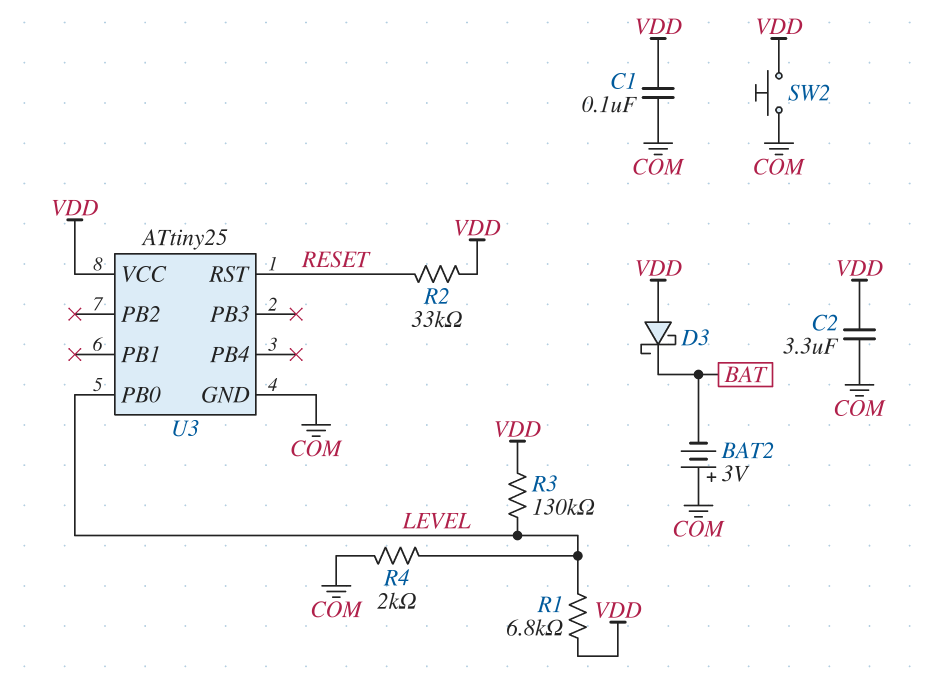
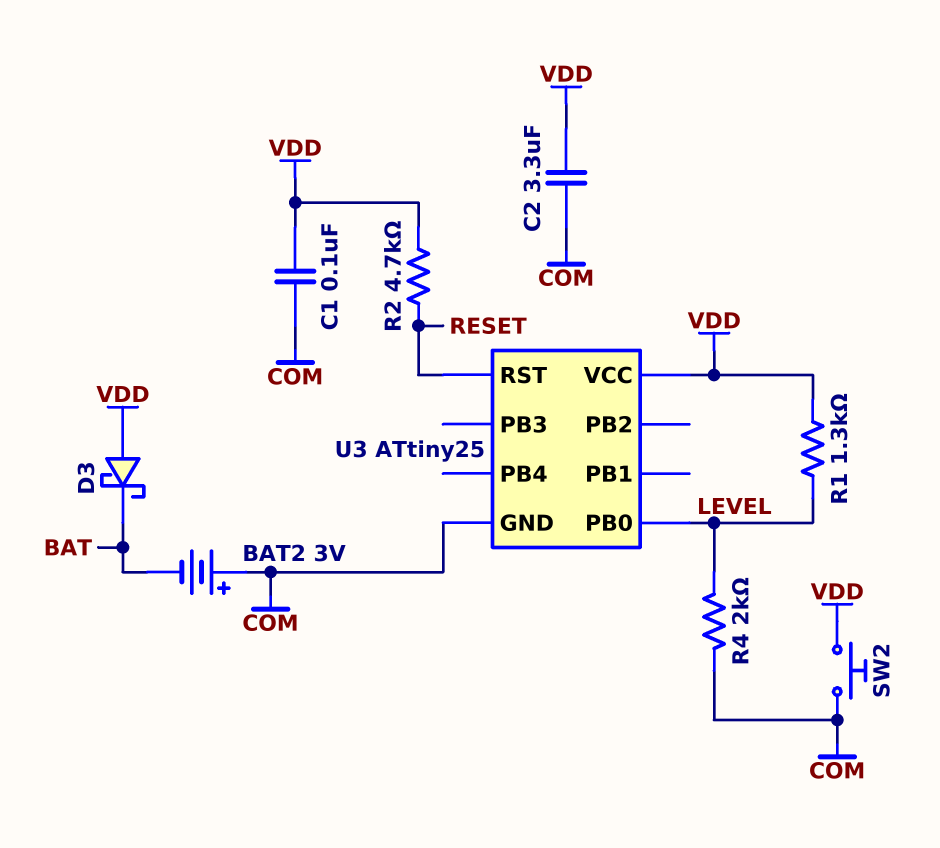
R1: 6.8k (LEVEL, VDD) -> 1.3k (LEVEL, VDD)
R2: 33k (RESET, VDD) -> 4.7k (RESET, VDD)
R3: 130k (LEVEL, VDD) -> none

